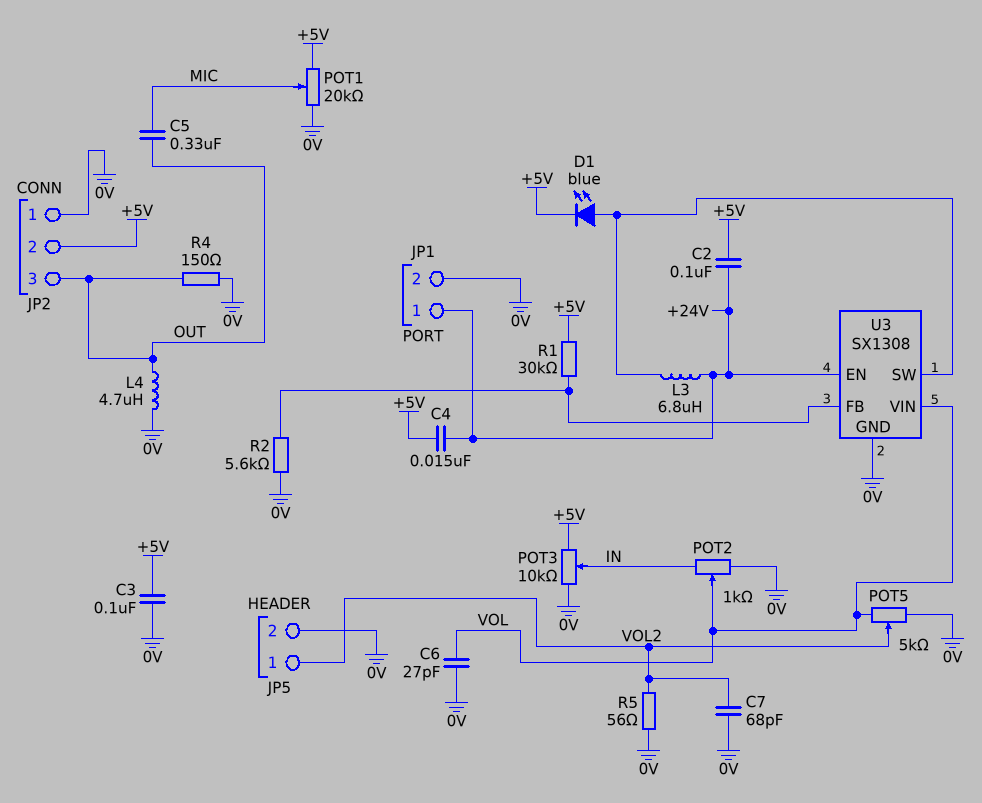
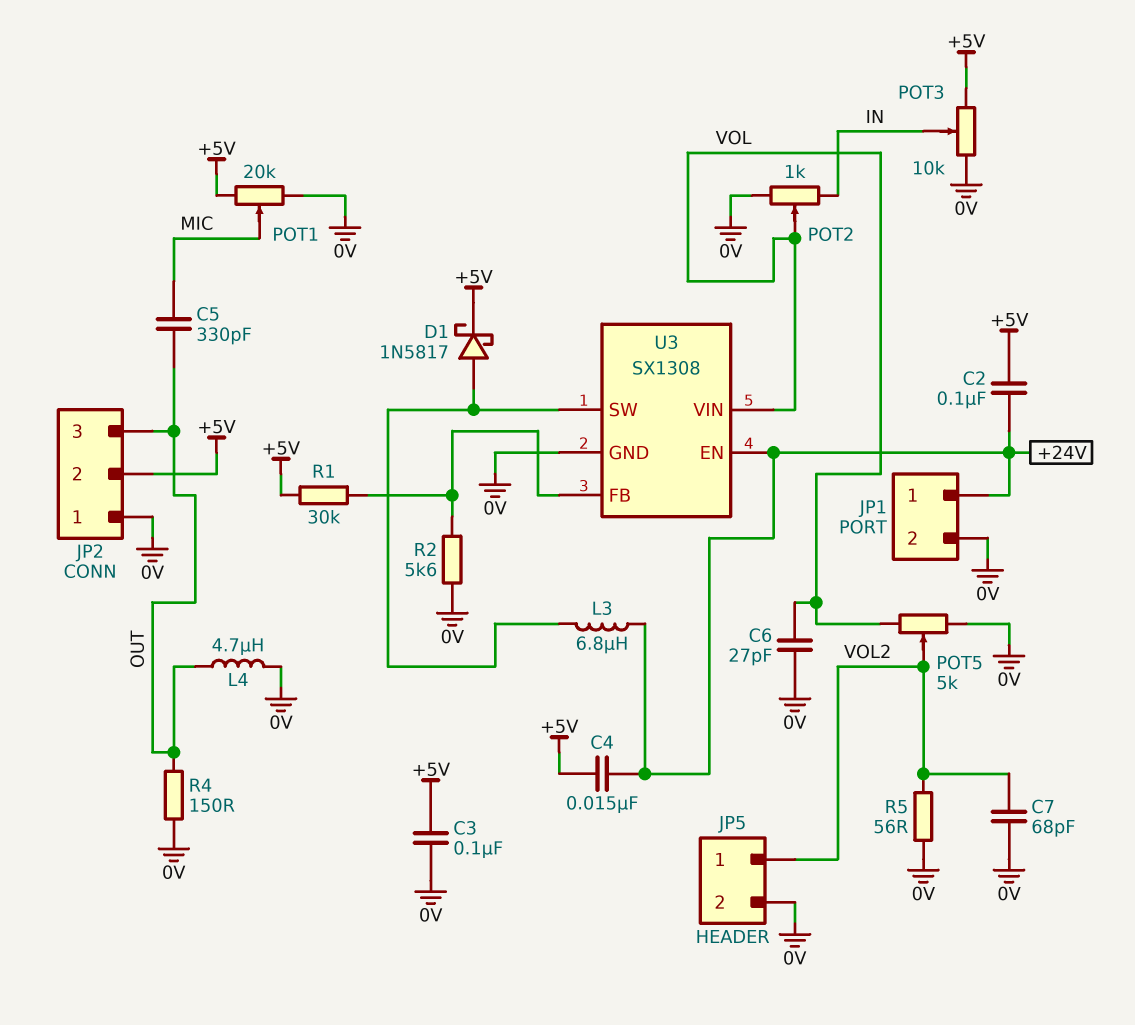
C5: 330nF (MIC, OUT) -> 330pF (MIC, OUT)
D1: LED blue (A U3/SW, K +5V) -> schottky 1N5817 (A U3/SW, K +5V)

